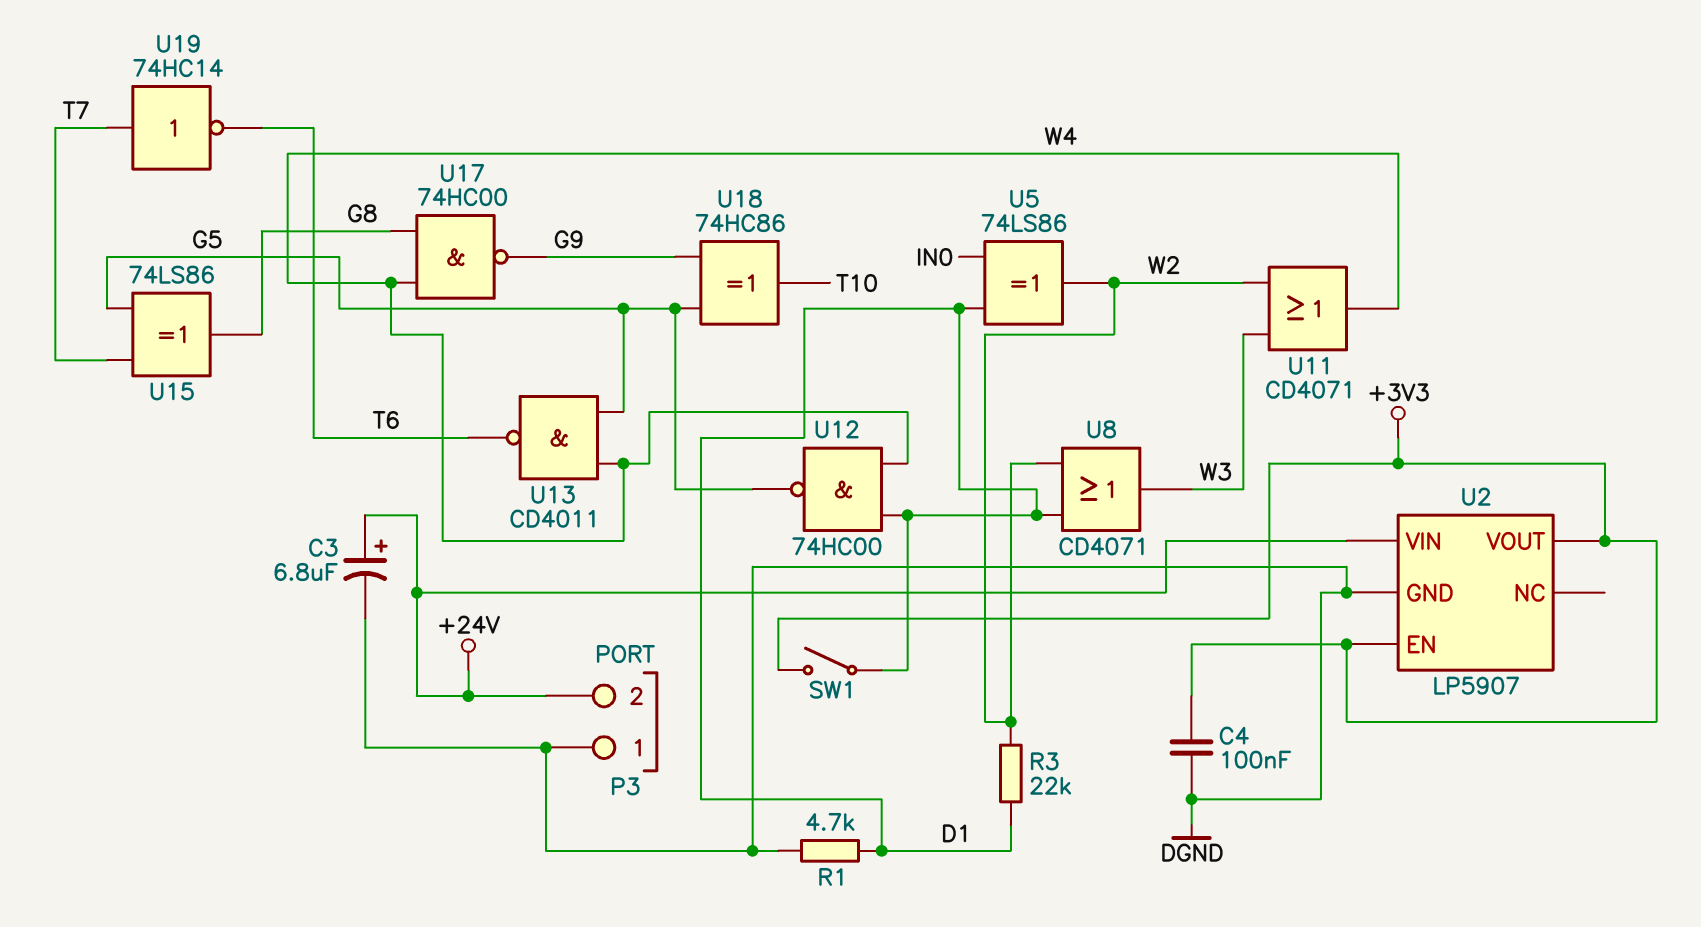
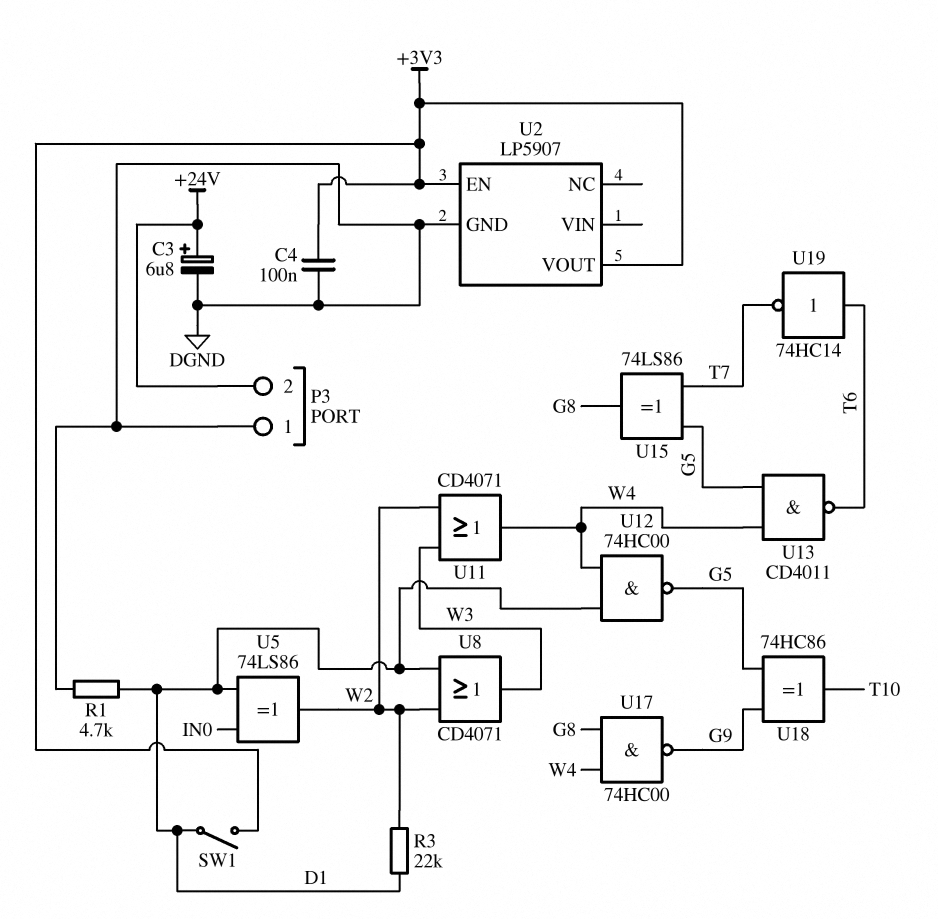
U2 pin VIN: +24V -> none
U19: NOT 74HC14 (in T7, out T6) -> NOT 74HC14 (in T6, out T7)

